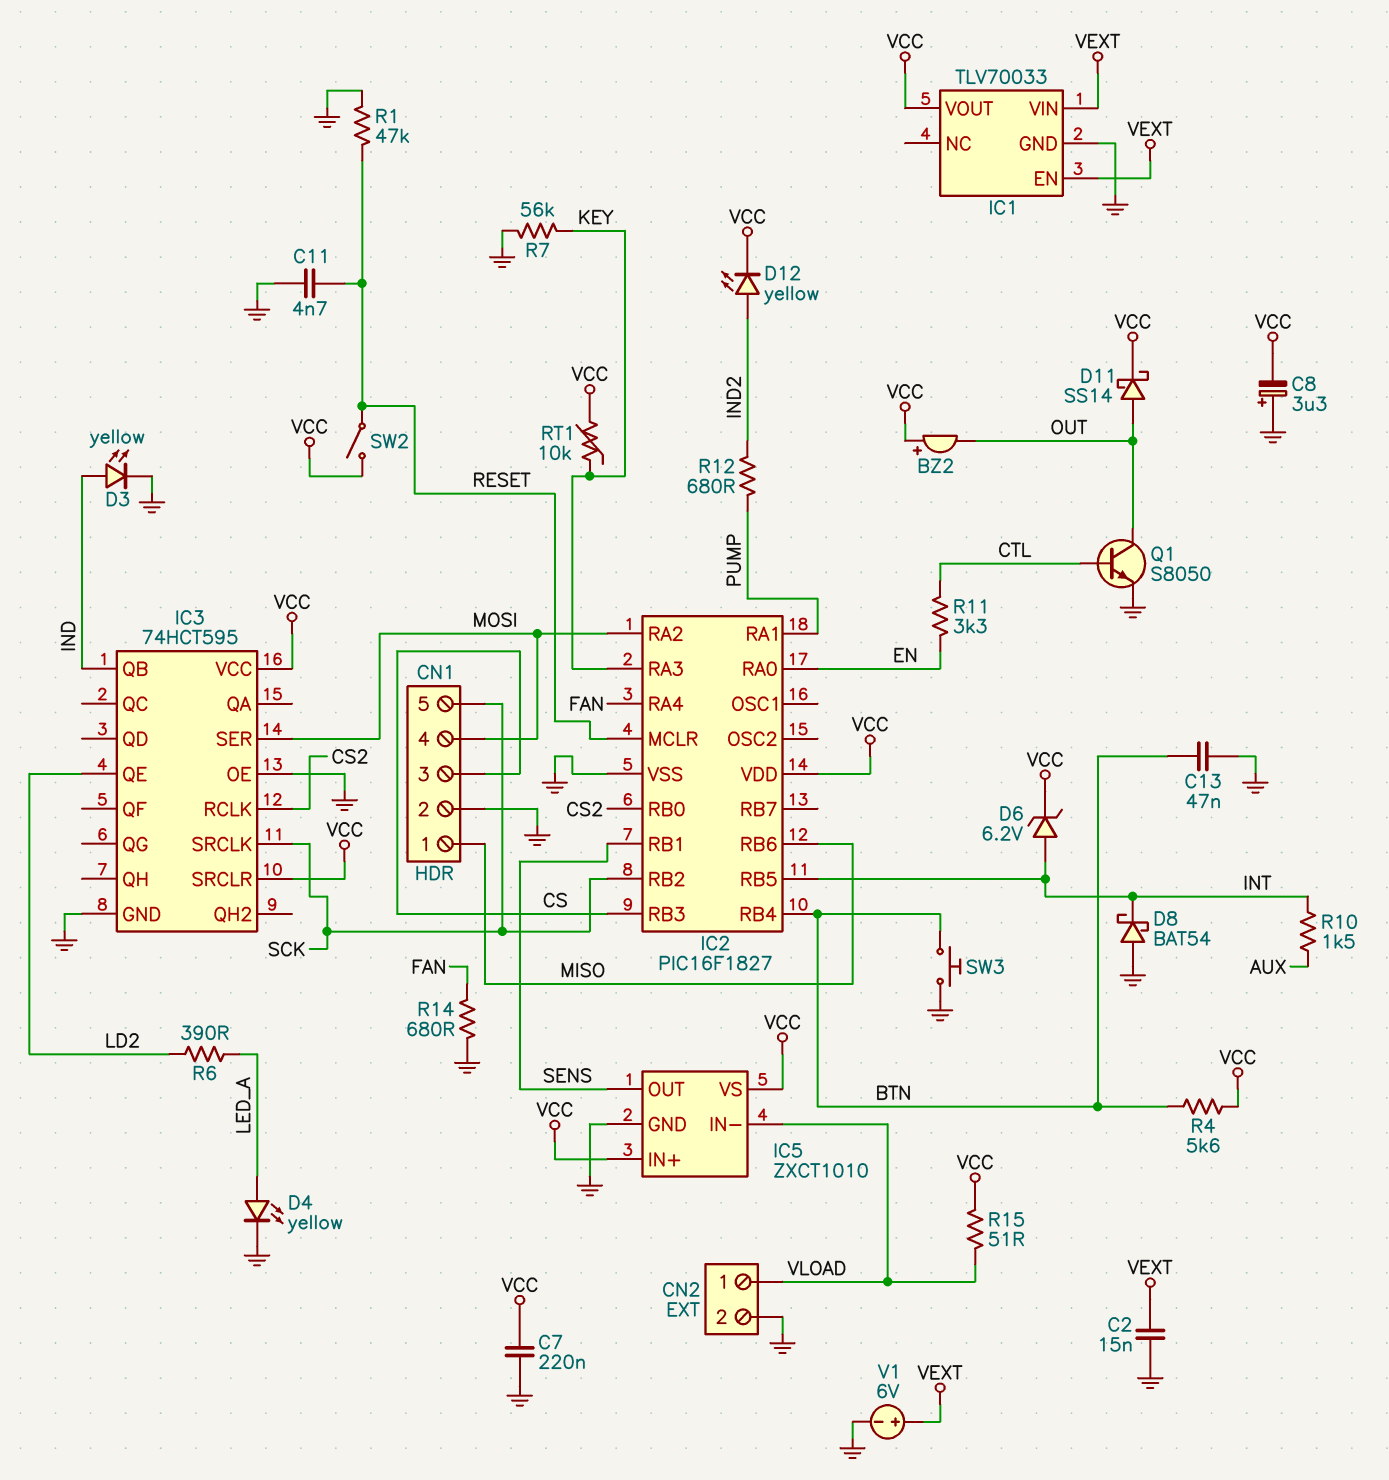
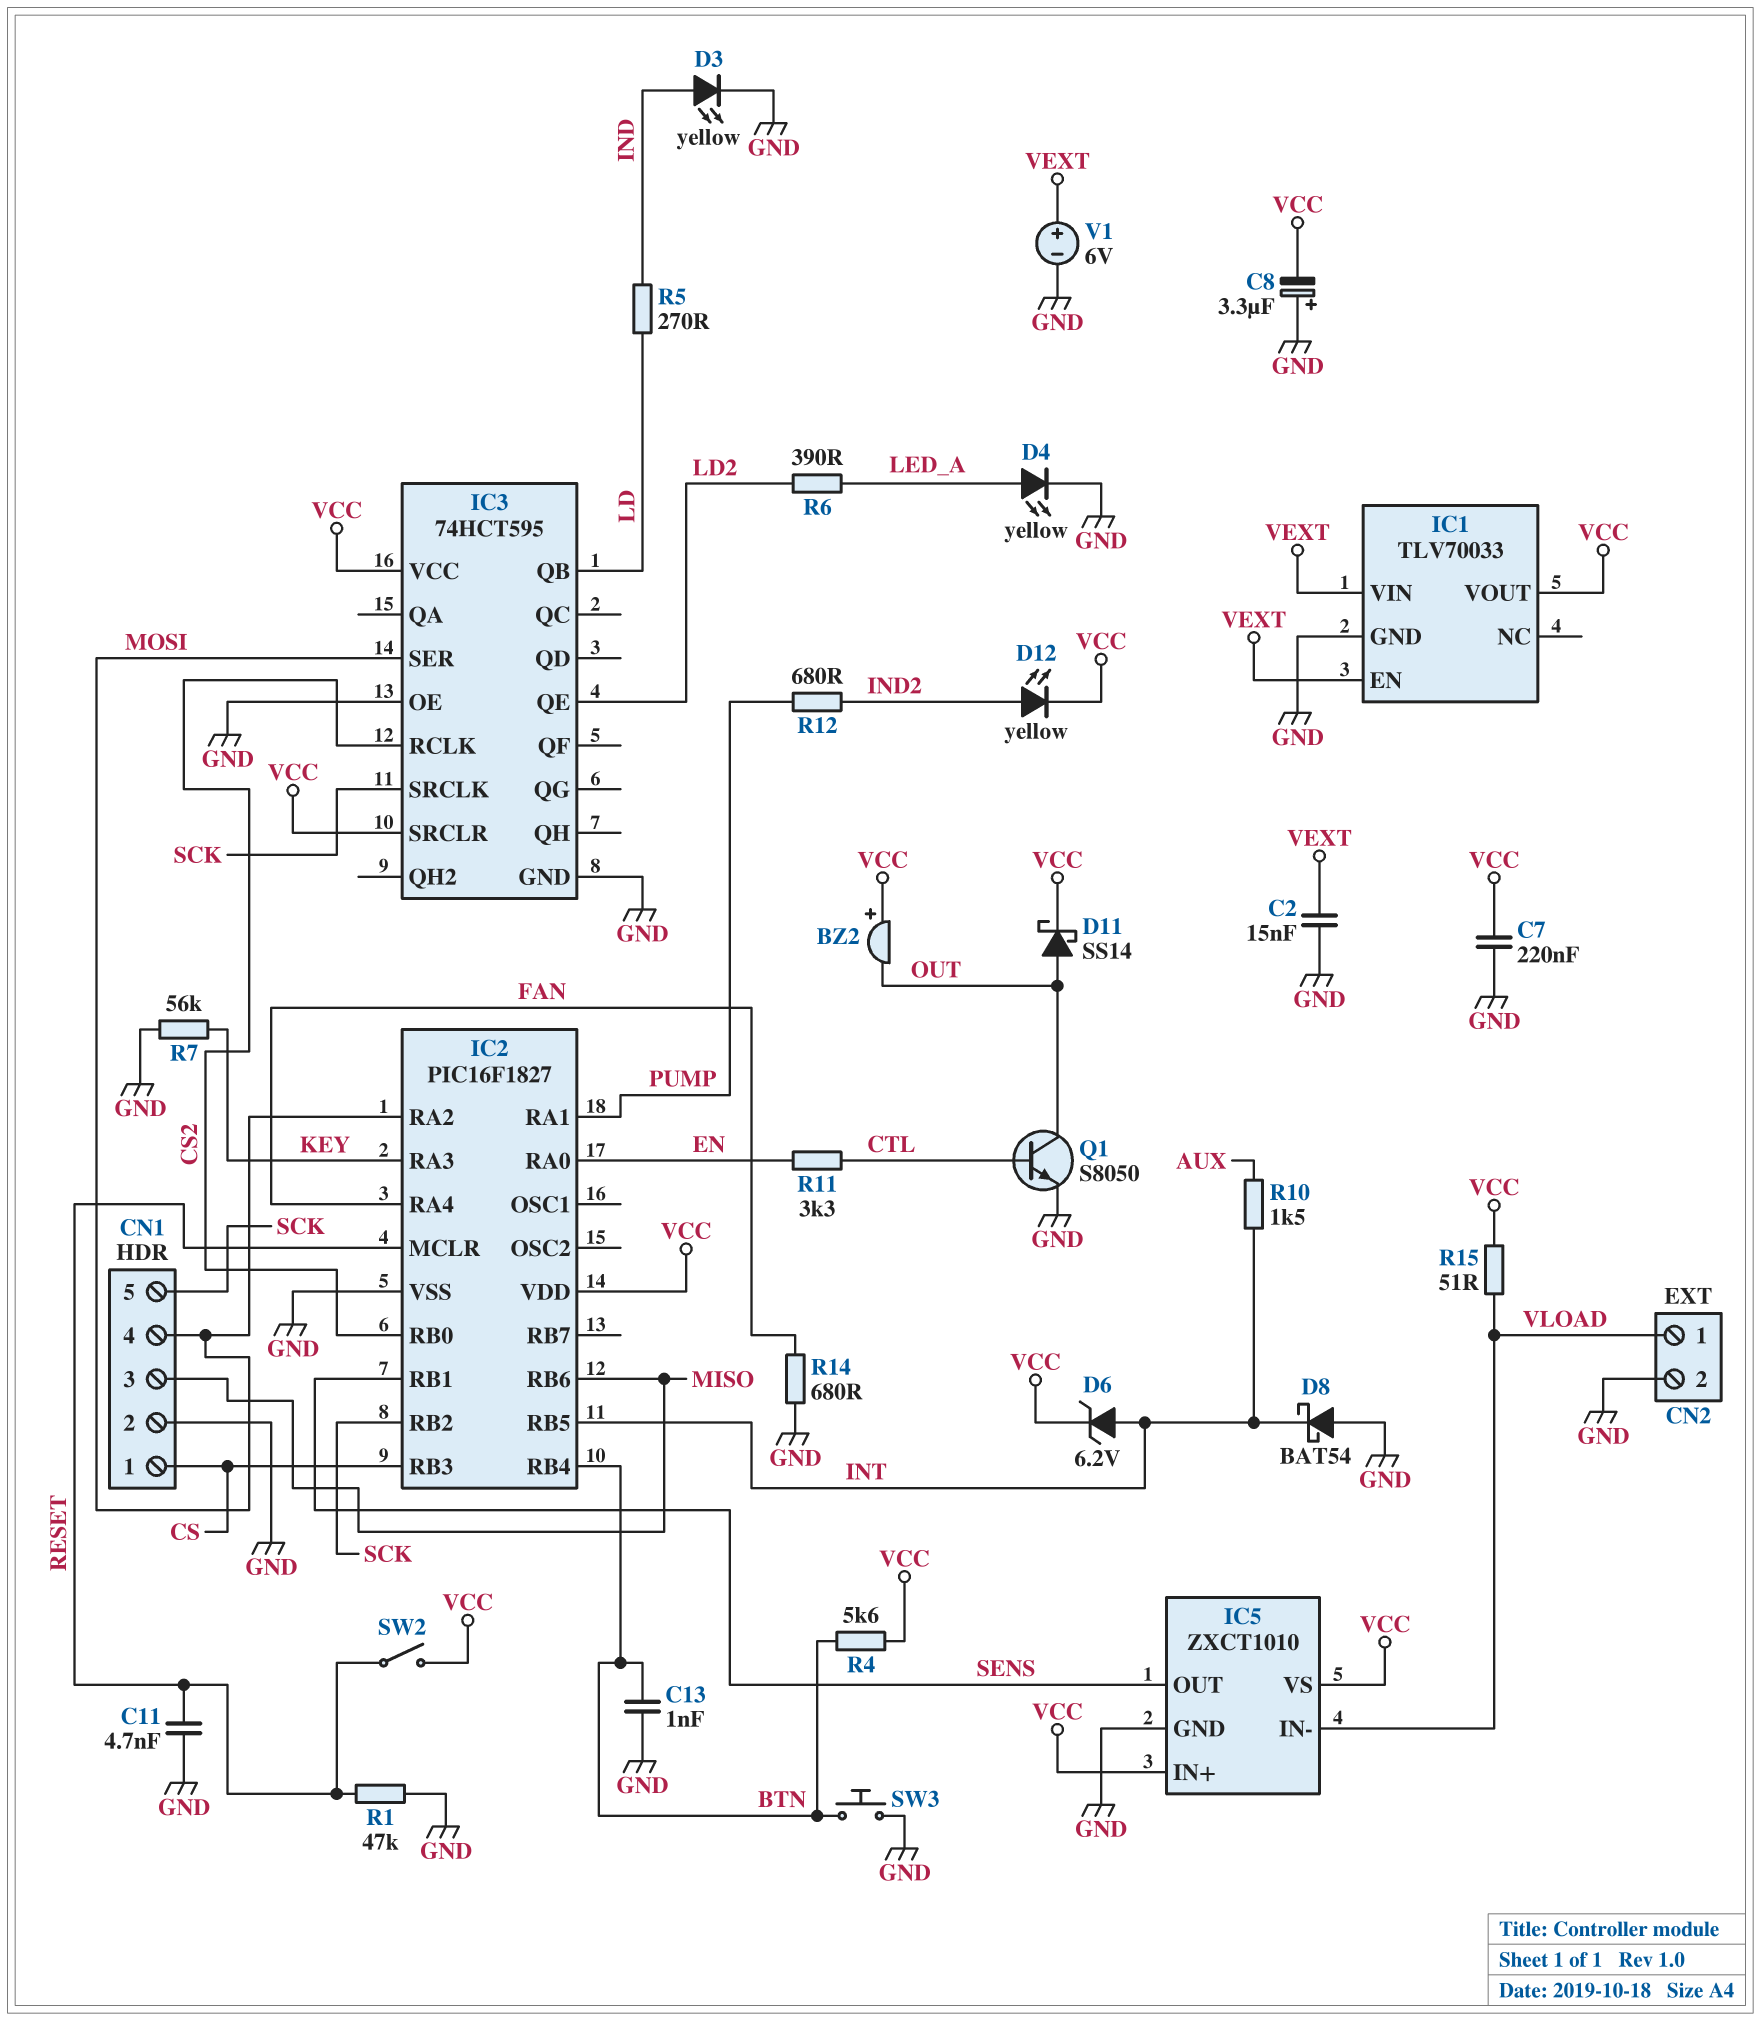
C13: 47nF (BTN, GND) -> 1nF (BTN, GND)
CN1 pin 1: MISO -> CS
CN1 pin 3: CS -> MISO
IC3 pin QB: IND -> LD
R5: none -> 270 (IND, LD)
RT1: 10k (KEY, VCC) -> none

